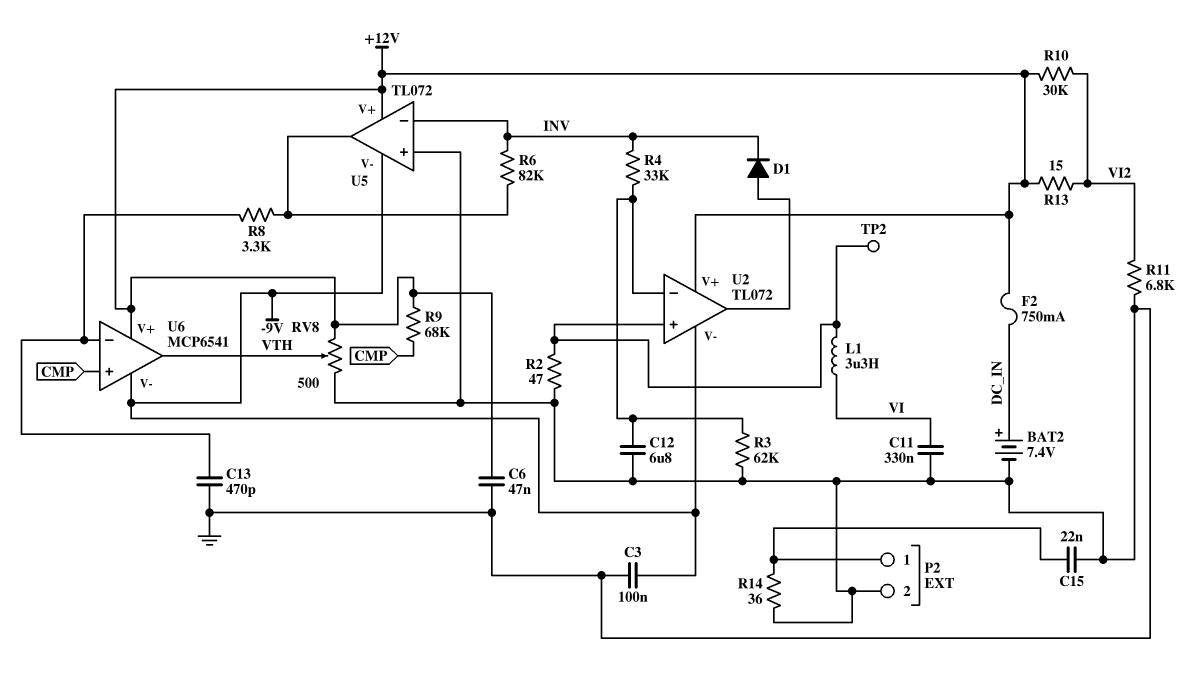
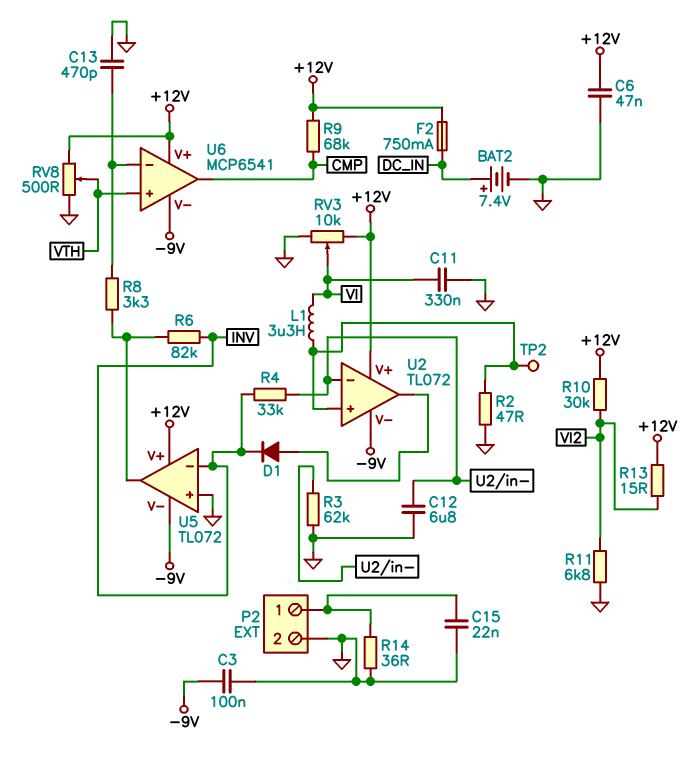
RV3: none -> 10k (+12V, GND, wiper VI)
U6 pin in+: CMP -> VTH
U6 pin out: VTH -> CMP

